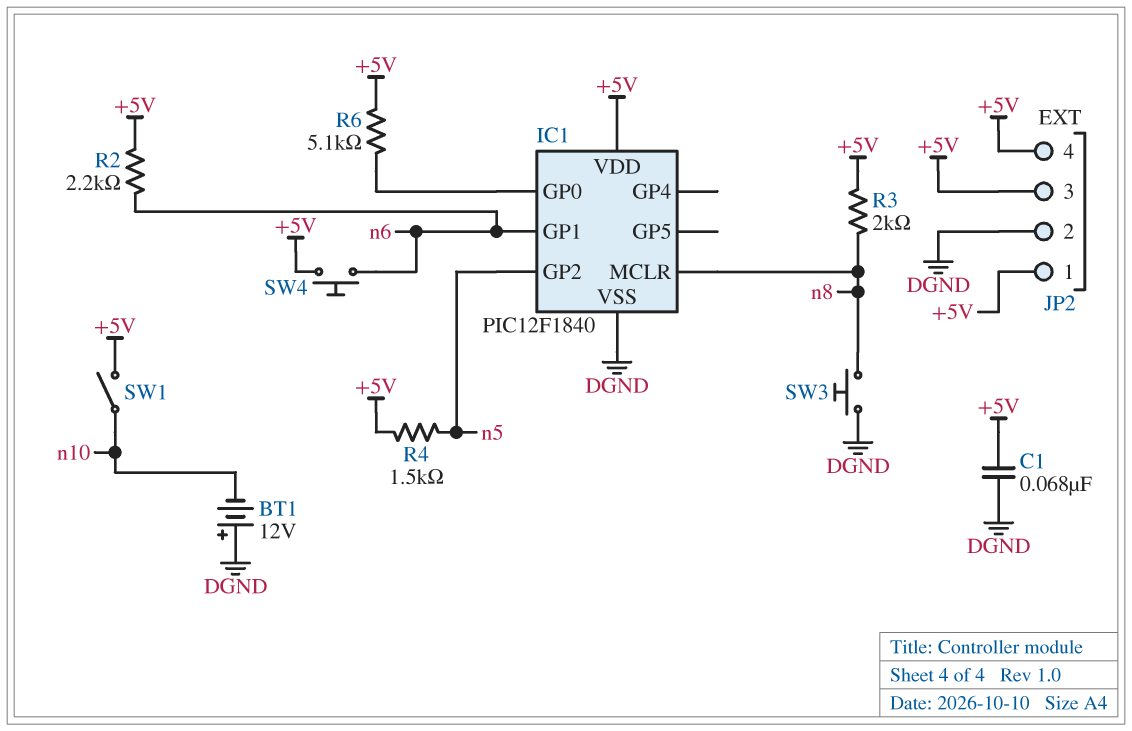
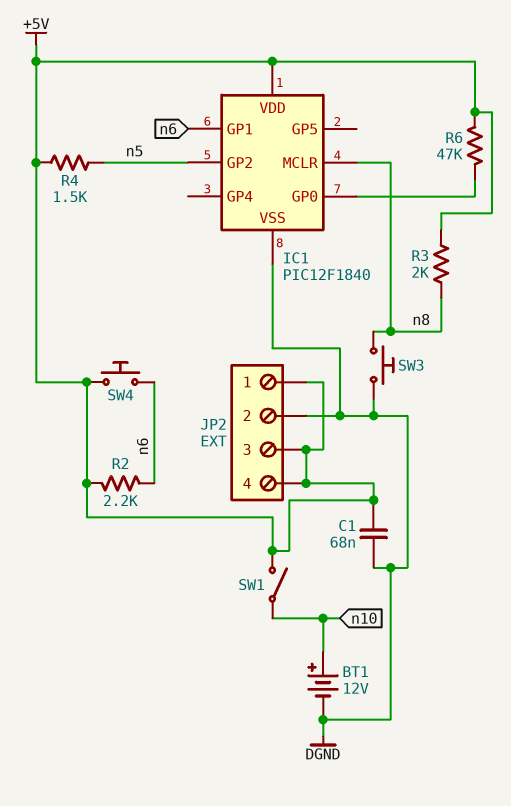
BT1: 12V (plus DGND, minus n10) -> 12V (plus n10, minus DGND)
R6: 5.1k (+5V, IC1/GP0) -> 47k (+5V, IC1/GP0)

